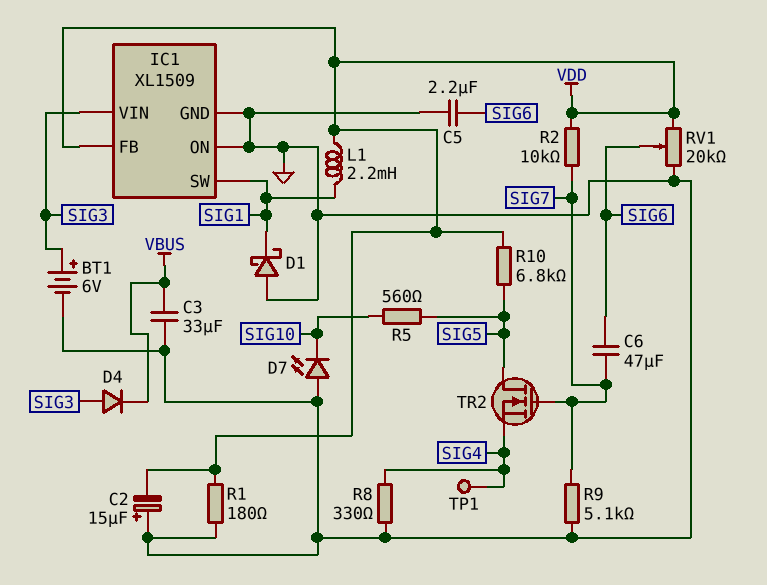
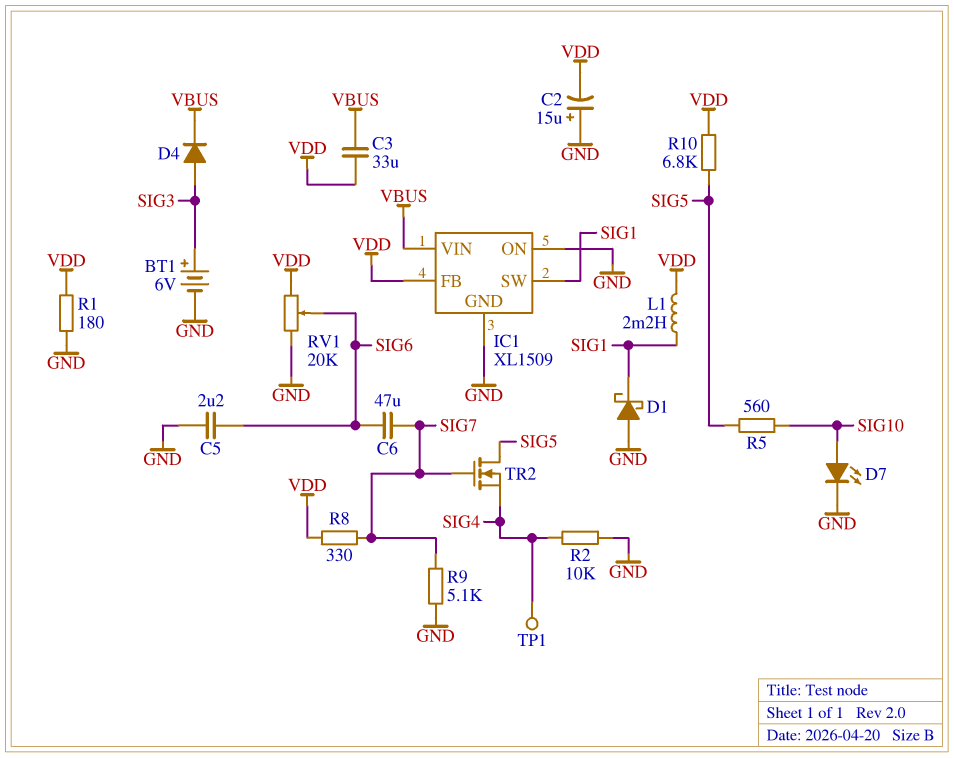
C3: 33uF (GND, VBUS) -> 33uF (VBUS, VDD)
D7: LED (A GND, K SIG10) -> LED (A SIG10, K GND)
IC1 pin VIN: SIG3 -> VBUS
R2: 10k (SIG7, VDD) -> 10k (GND, SIG4)
R8: 330 (GND, SIG4) -> 330 (SIG7, VDD)

